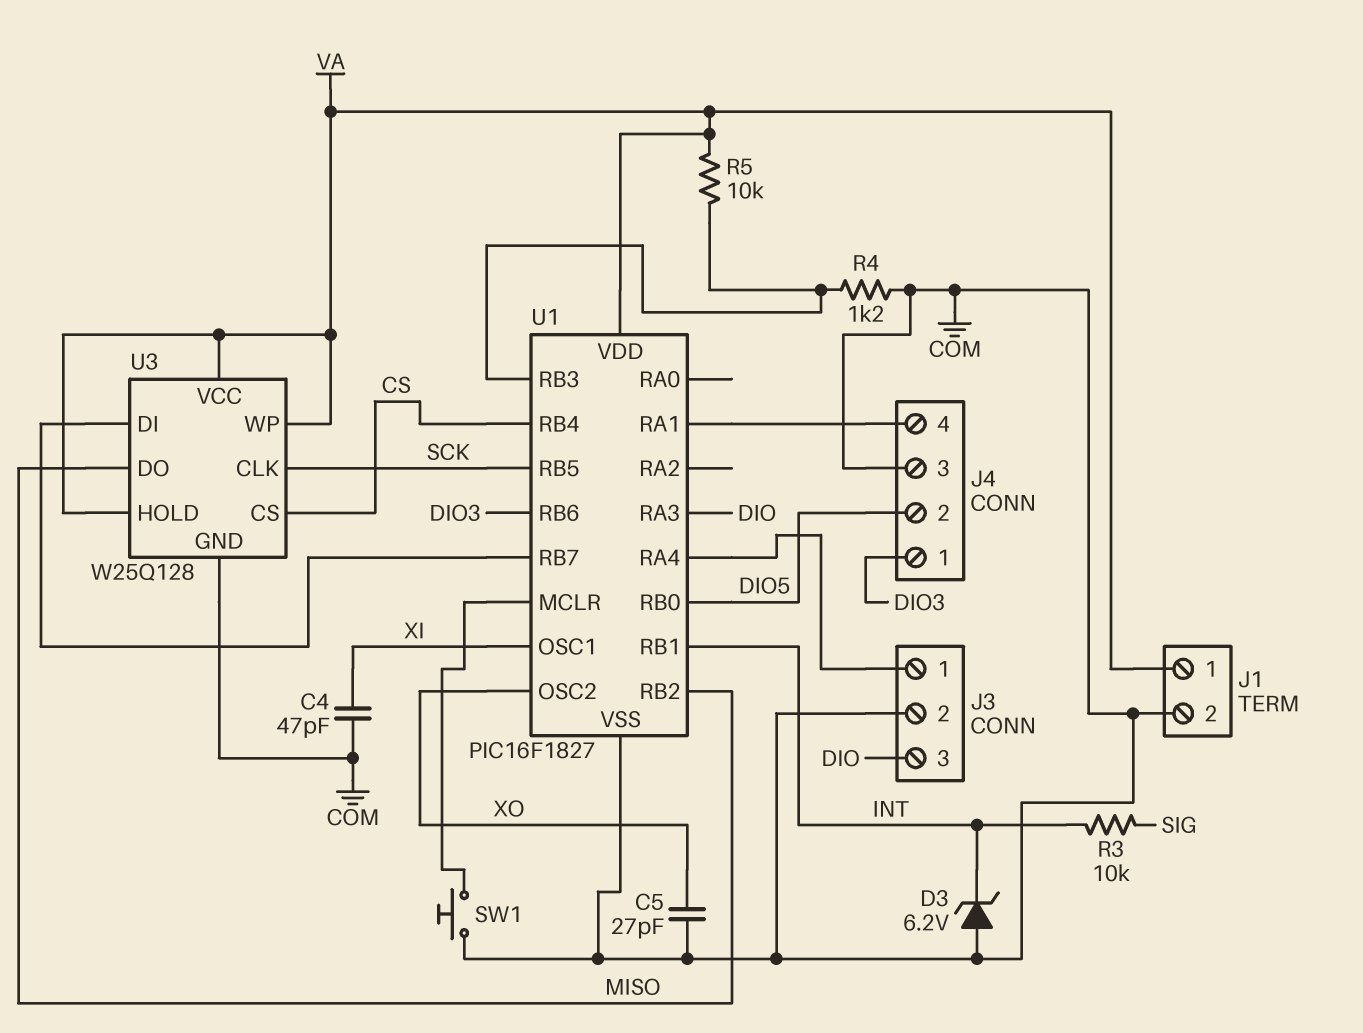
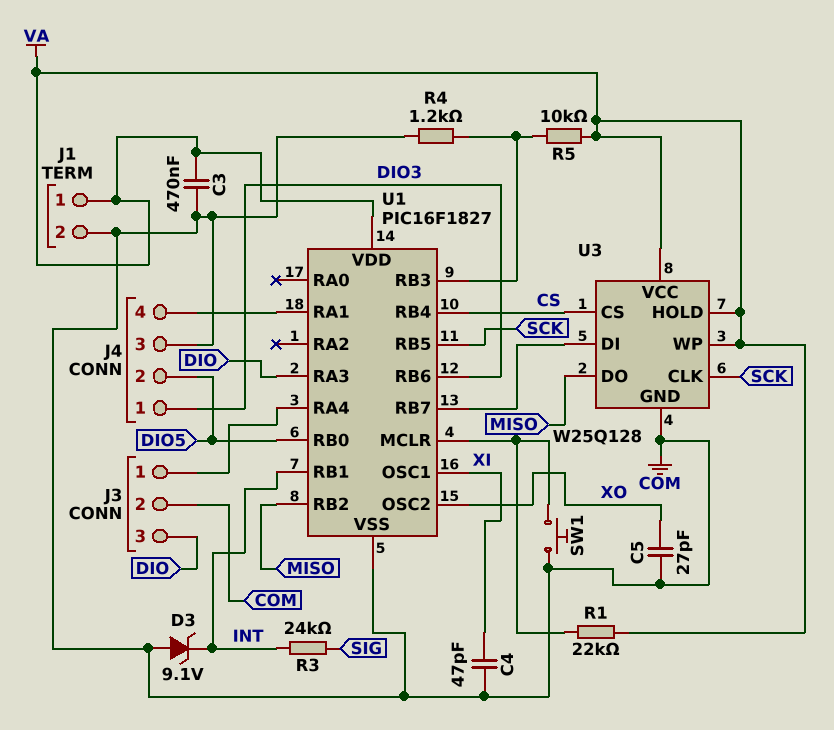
C3: none -> 470nF (COM, VA)
D3: zener 6.2V (A COM, K INT) -> zener 9.1V (A COM, K INT)
R1: none -> 22k (U1/MCLR, VA)
R3: 10k (INT, SIG) -> 24k (INT, SIG)

